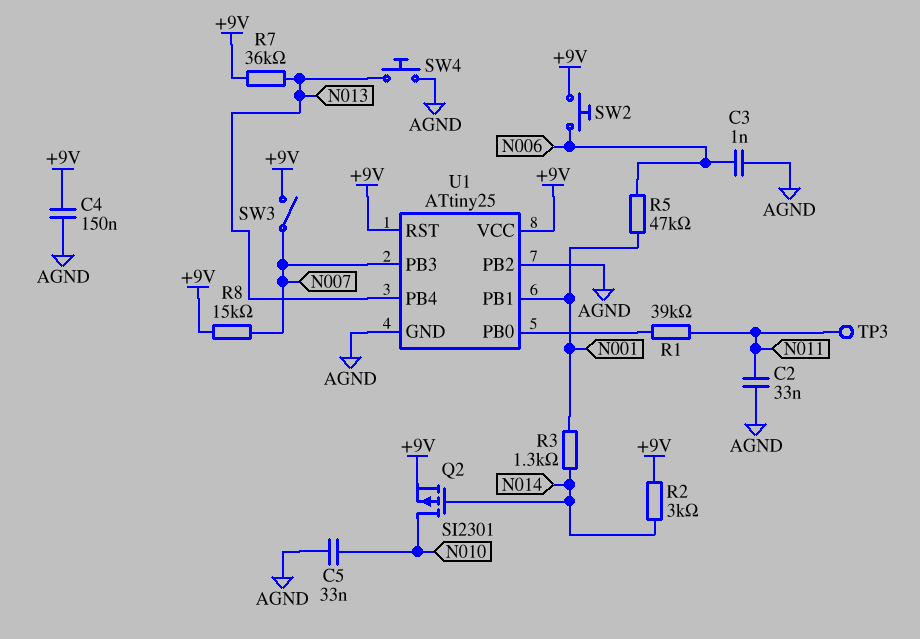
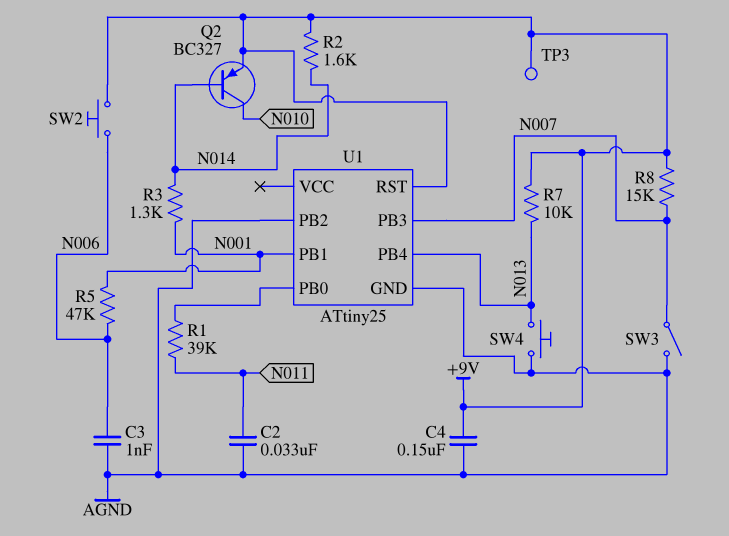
C5: 33nF (AGND, N010) -> none
Q2: PMOS SI2301 (G N014, D N010, S +9V) -> PNP BC327 (B N014, C N010, E +9V)
R2: 3k (+9V, N014) -> 1.6k (+9V, N014)
R7: 36k (+9V, N013) -> 10k (+9V, N013)
SW3: switch (+9V, N007) -> switch (AGND, N007)
TP3: test point (N011) -> test point (+9V)
U1 pin VCC: +9V -> none

